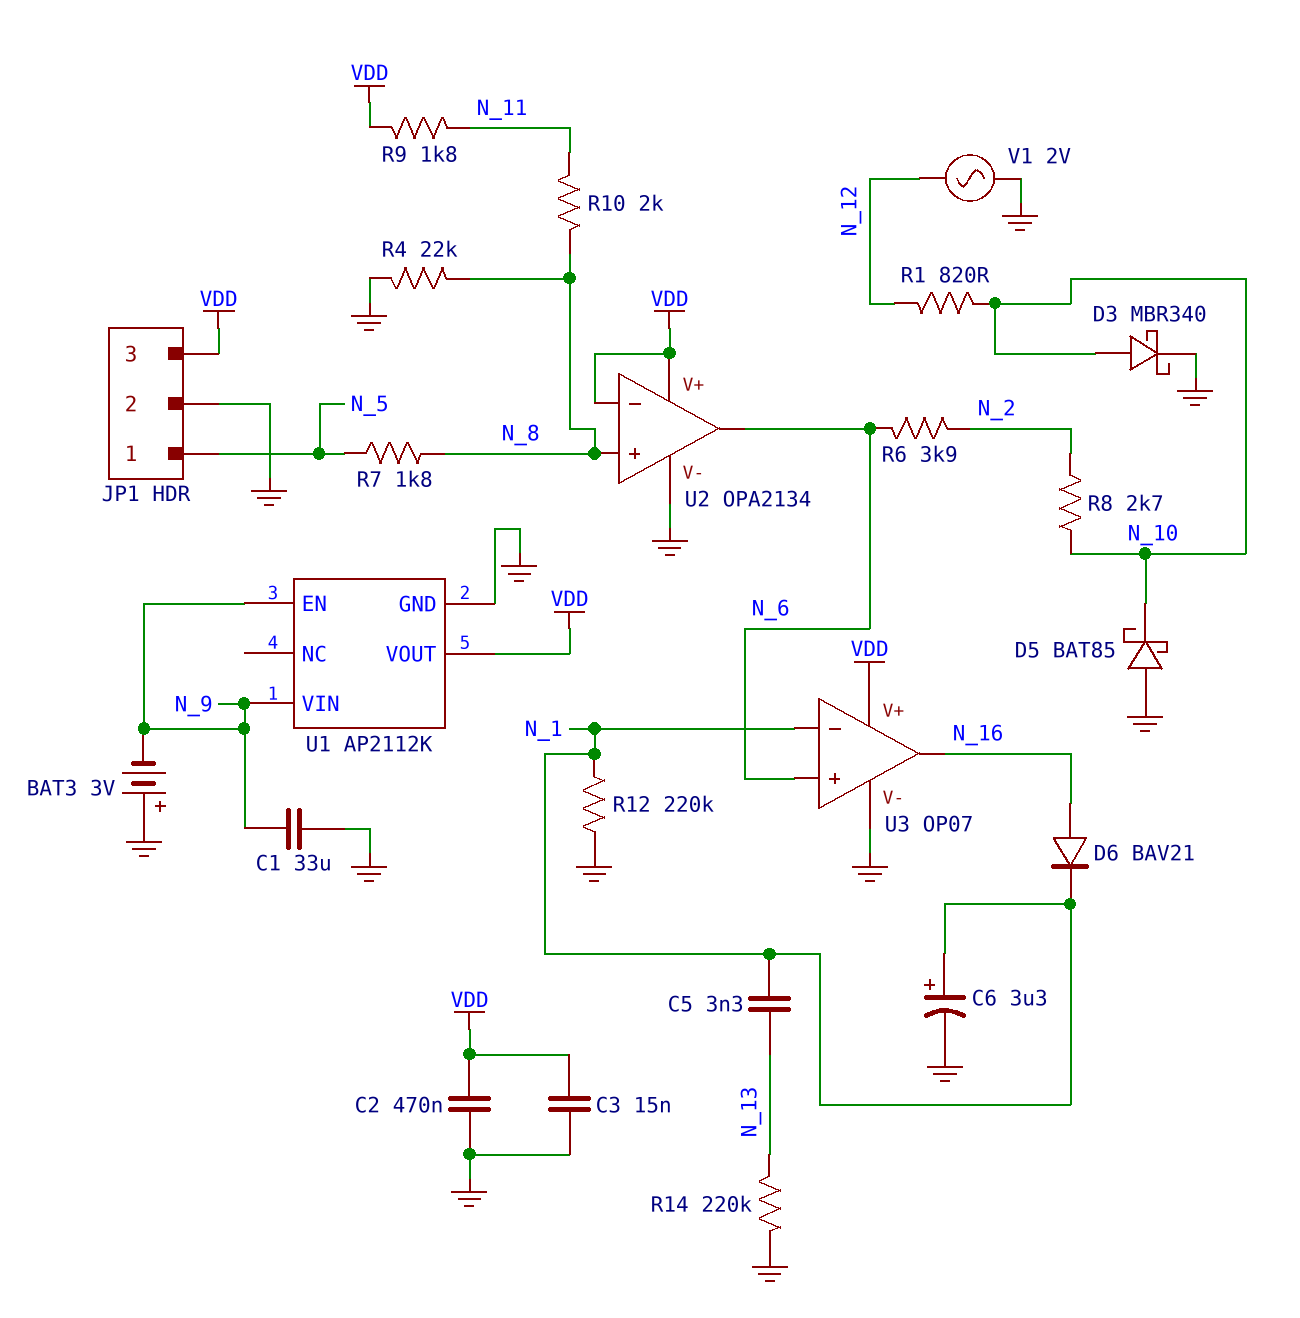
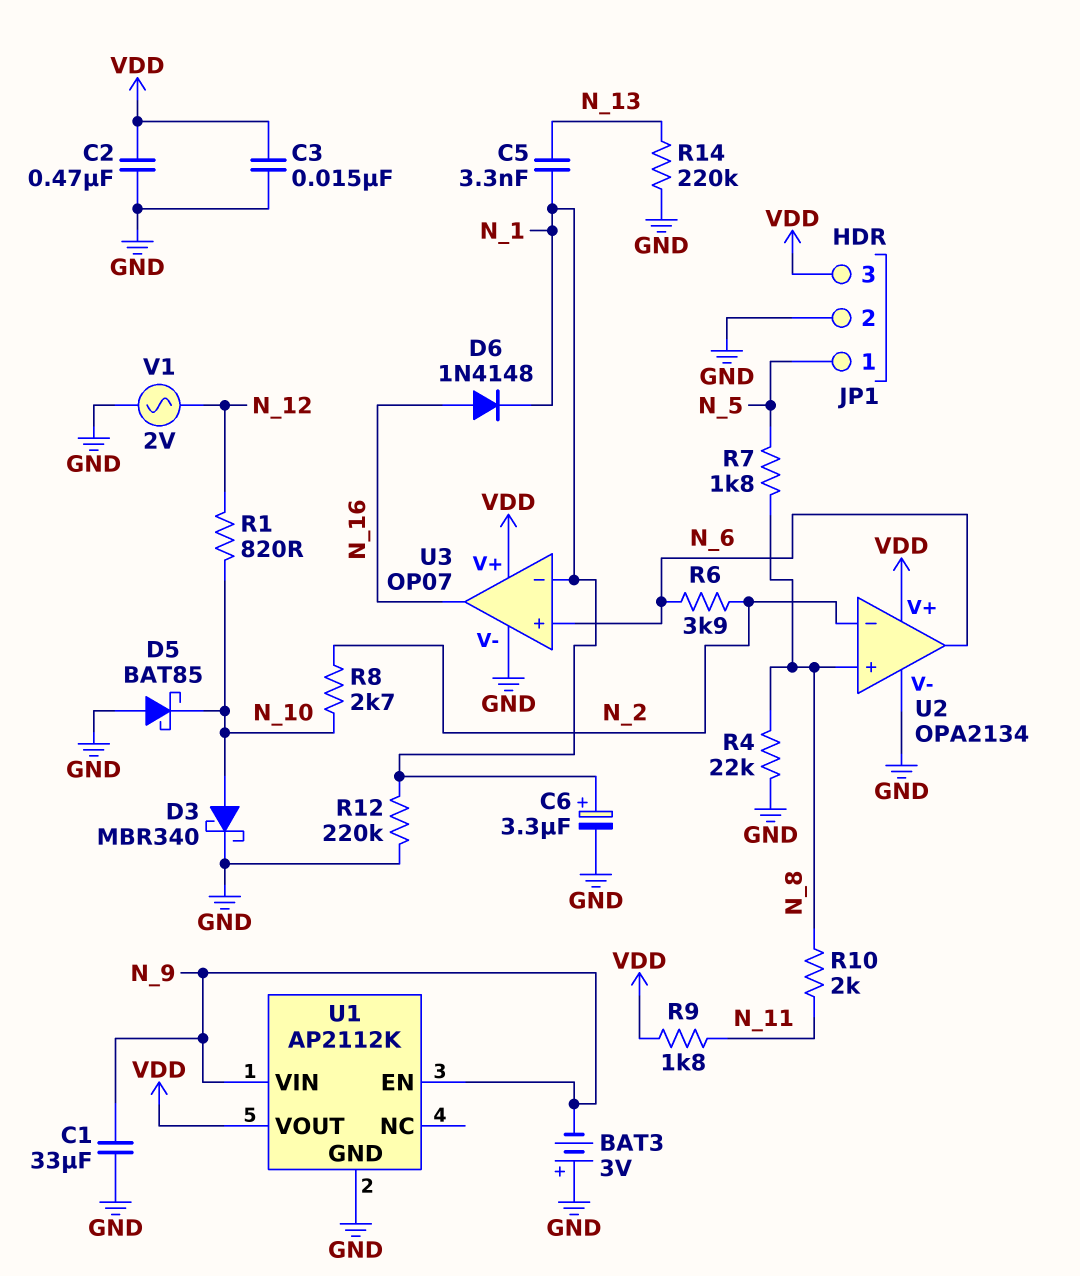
D6: diode BAV21 (A N_16, K N_1) -> diode 1N4148 (A N_16, K N_1)
U2 pin in-: VDD -> N_2

